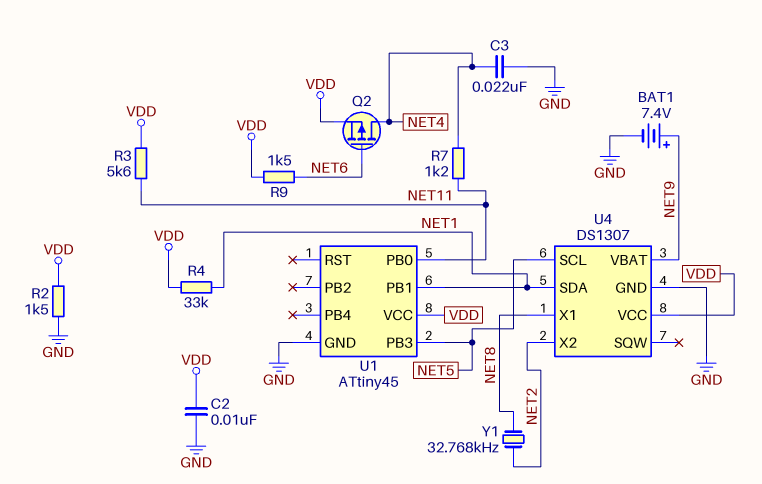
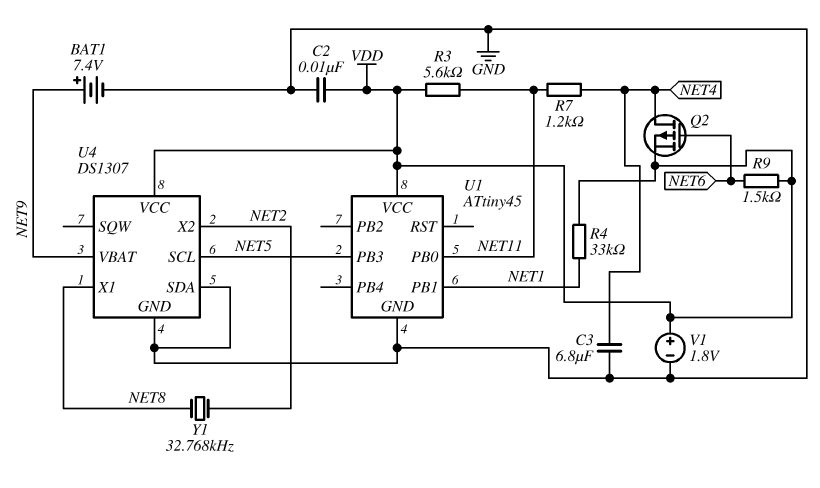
C3: 22nF (GND, NET4) -> 6.8uF (GND, NET4)
R2: 1.5k (GND, VDD) -> none
U4 pin SDA: NET1 -> GND
V1: none -> 1.8V (plus VDD, minus GND)

